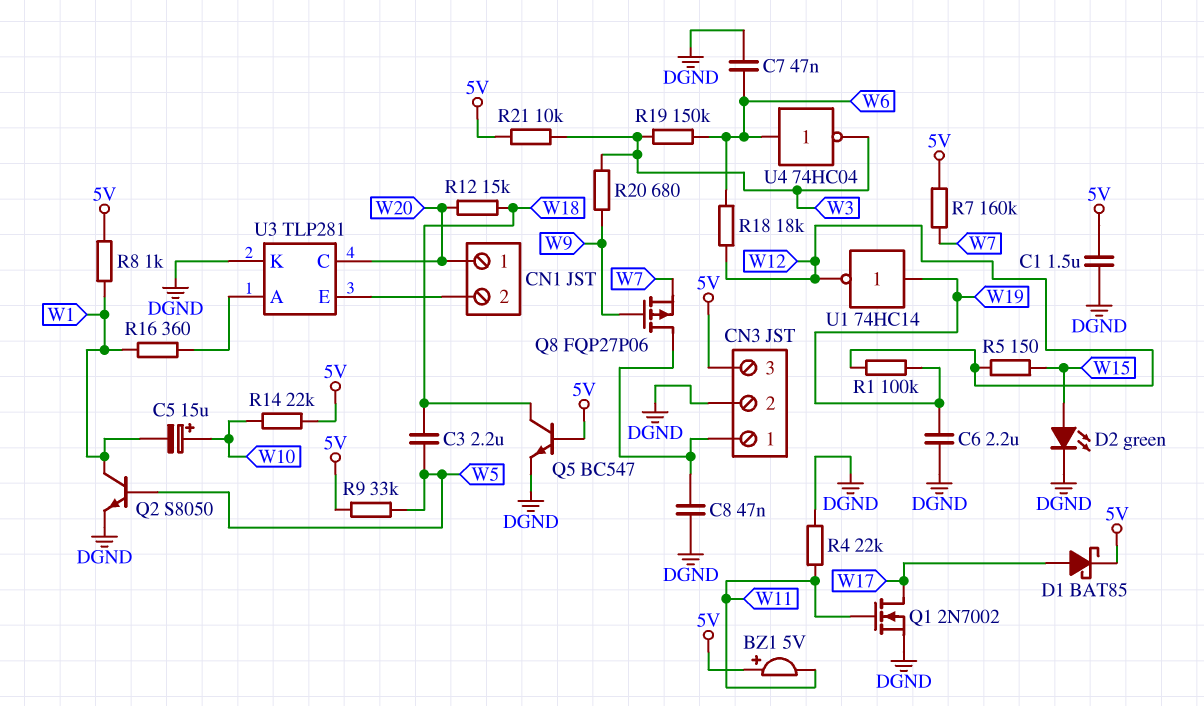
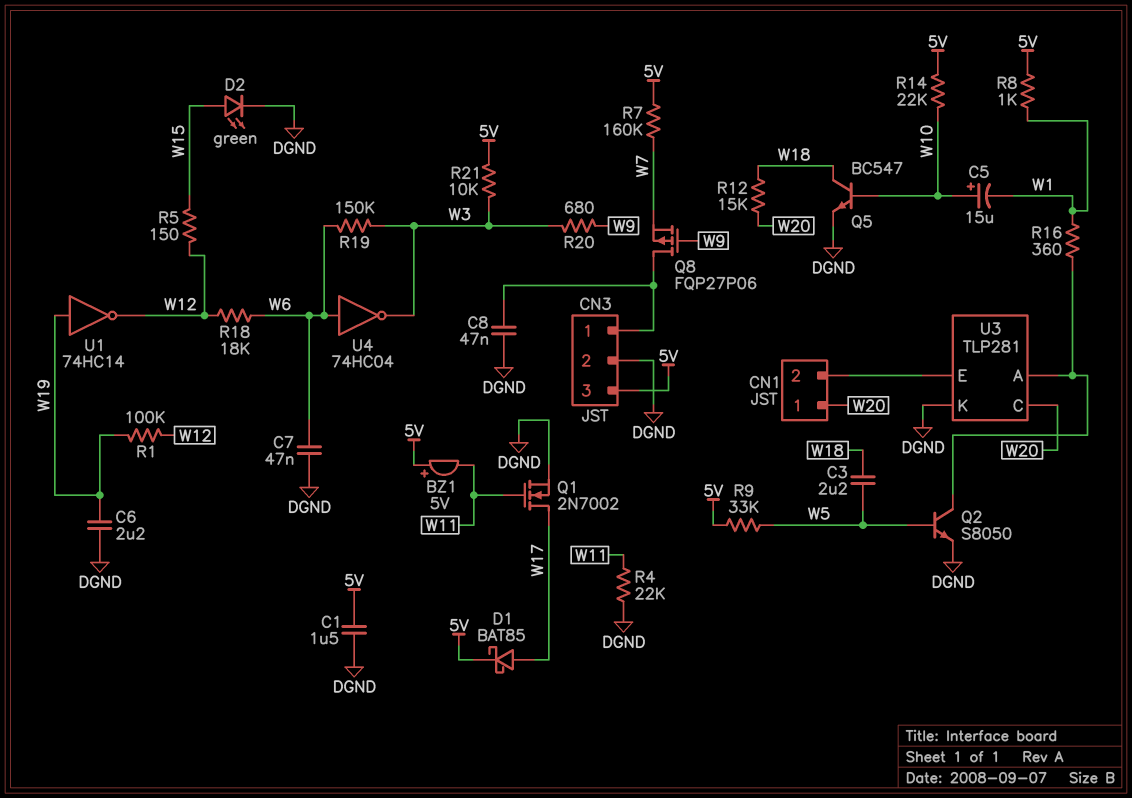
Q2: NPN S8050 (B W5, C W1, E DGND) -> NPN S8050 (B W5, C U3/A, E DGND)
Q5: NPN BC547 (B 5V, C W18, E DGND) -> NPN BC547 (B W10, C W18, E DGND)

